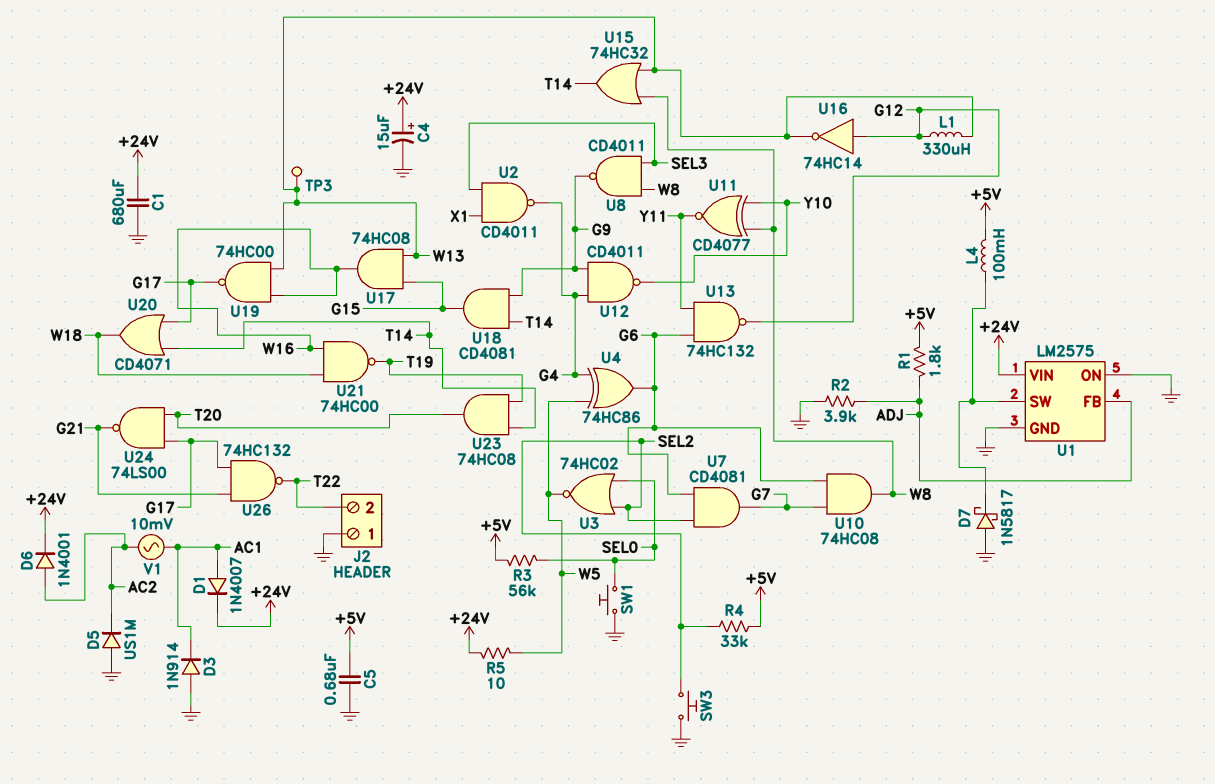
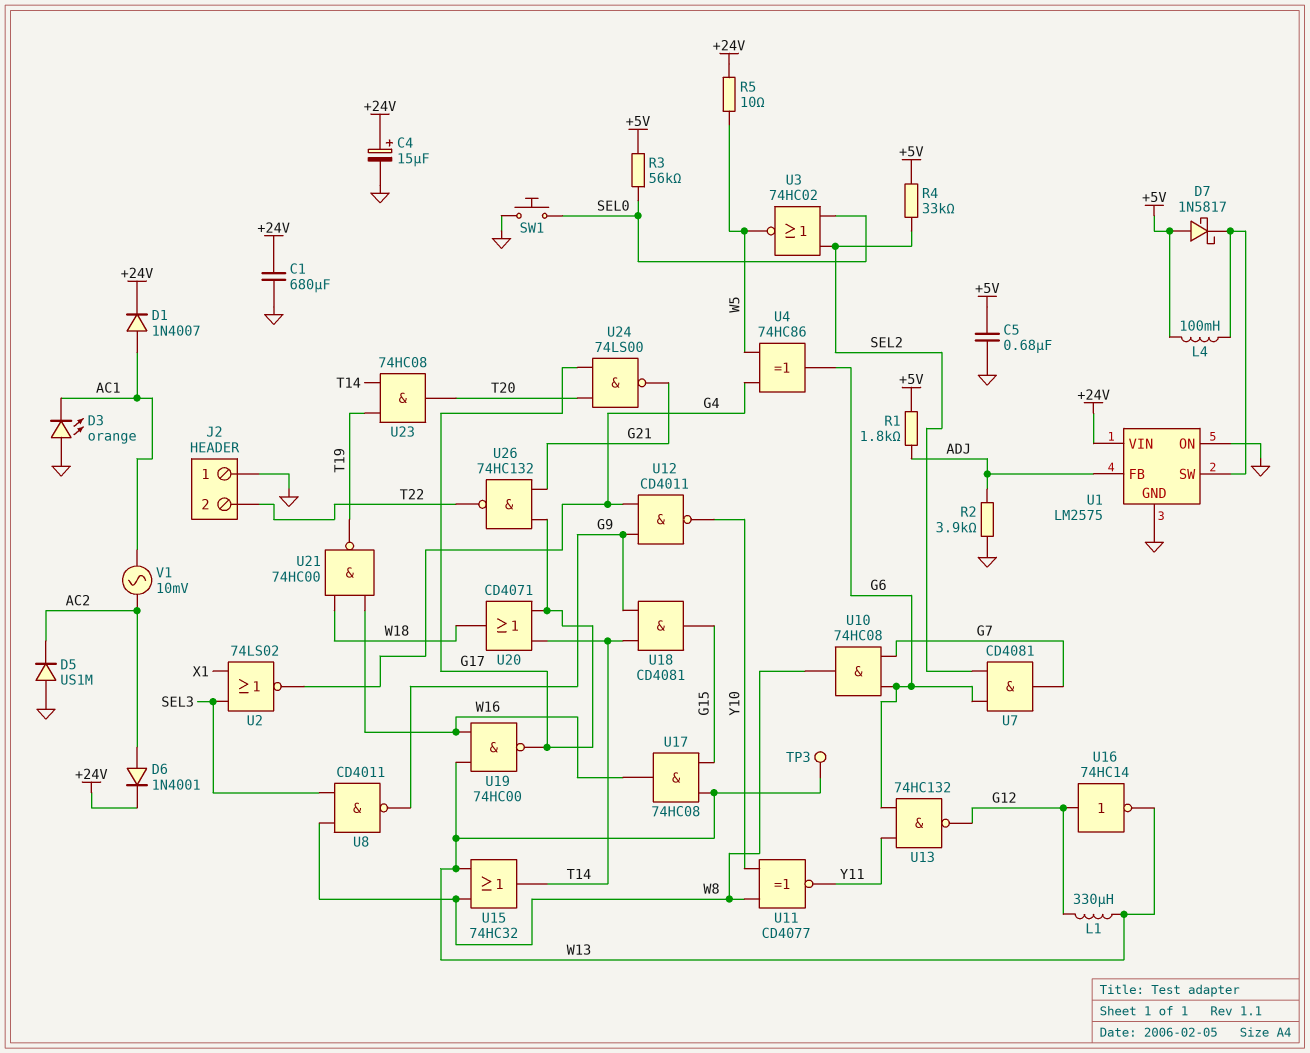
D3: diode 1N914 (A GND, K AC1) -> LED orange (A GND, K AC1)
D7: schottky 1N5817 (A GND, K U1/SW) -> schottky 1N5817 (A +5V, K U1/SW)
SW3: button (GND, SEL2) -> none
U2: NAND CD4011 (in SEL3, in X1, out G4) -> NOR 74LS02 (in SEL3, in X1, out G4)

